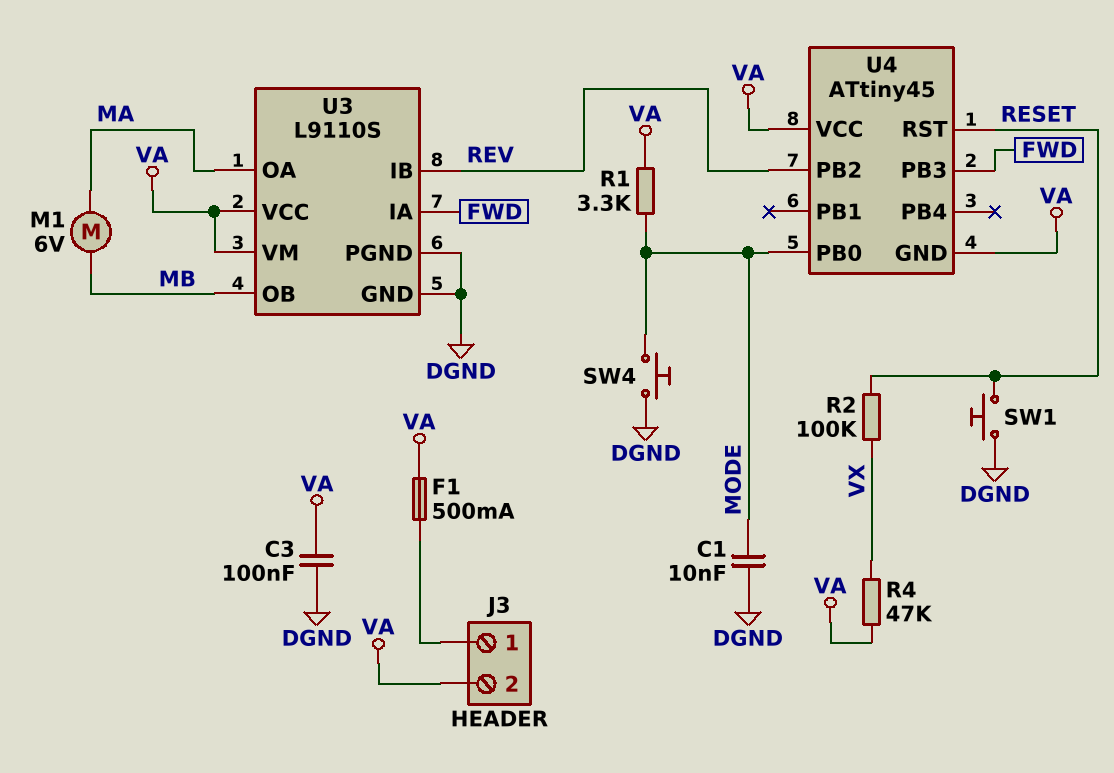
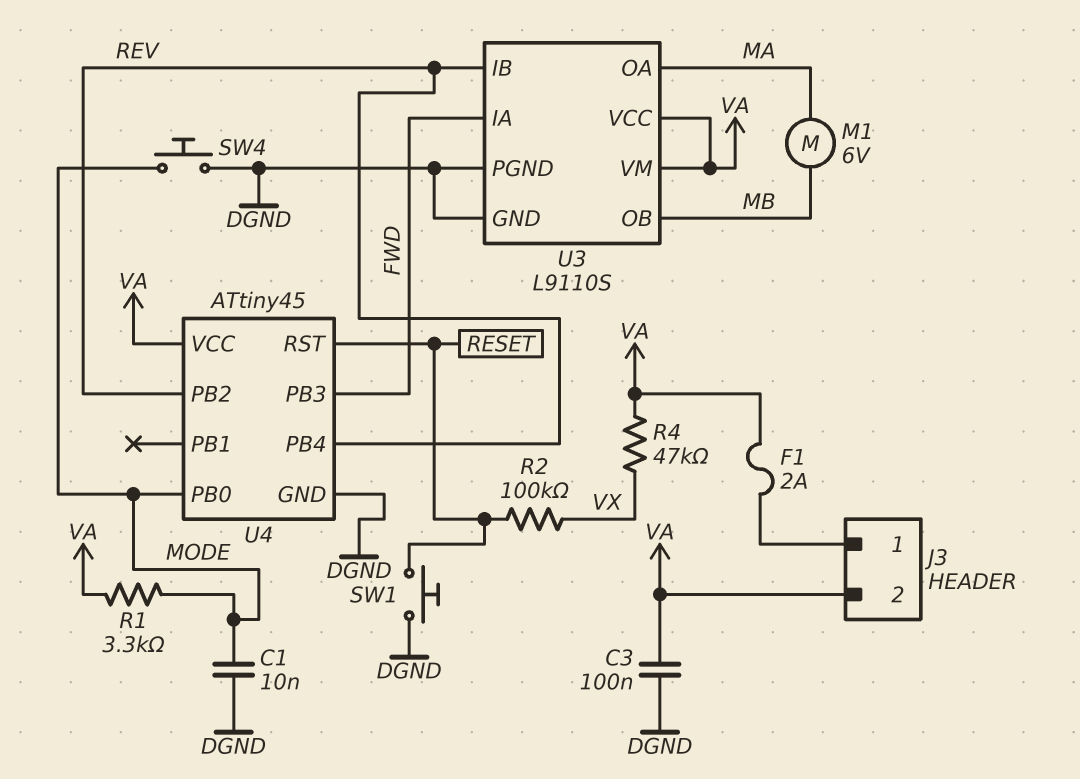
F1: 500mA (J3/1, VA) -> 2A (J3/1, VA)
U4 pin GND: VA -> DGND
U4 pin PB4: none -> REV

